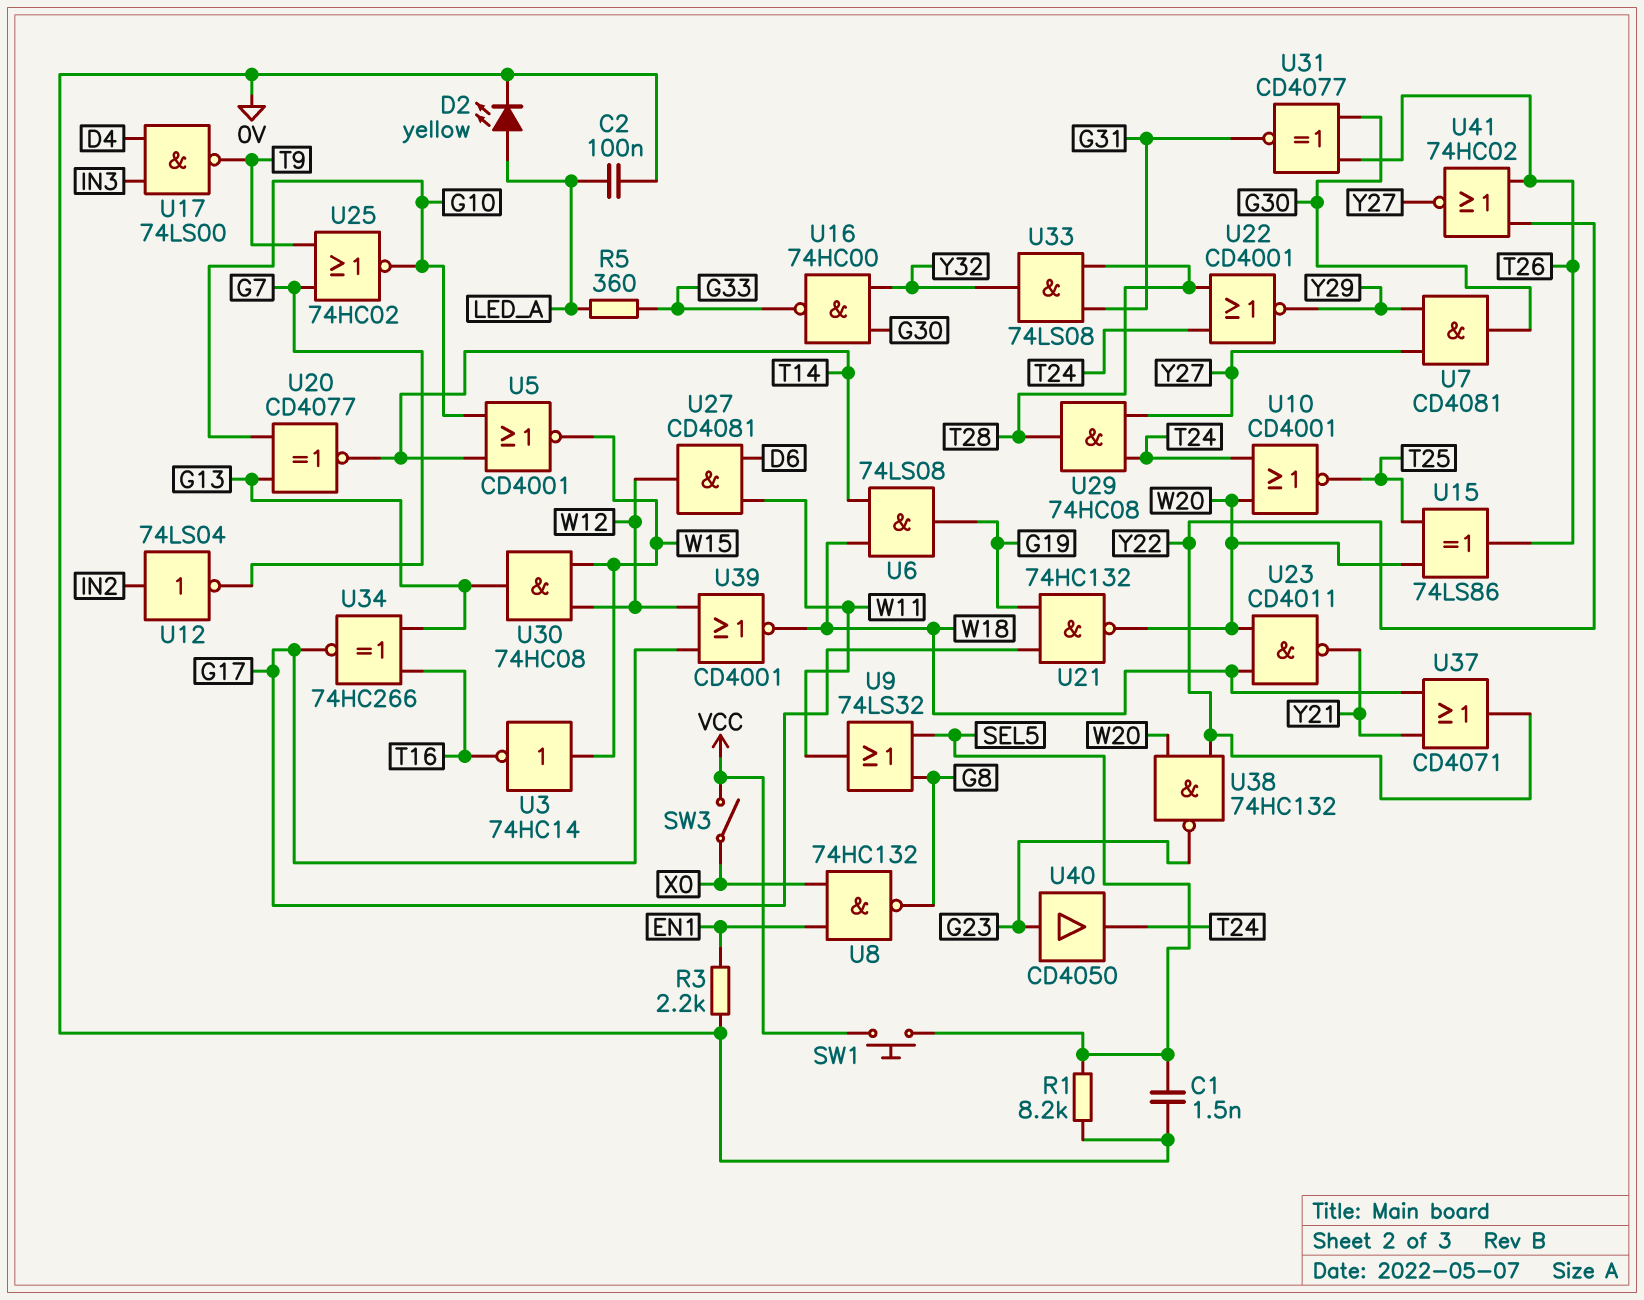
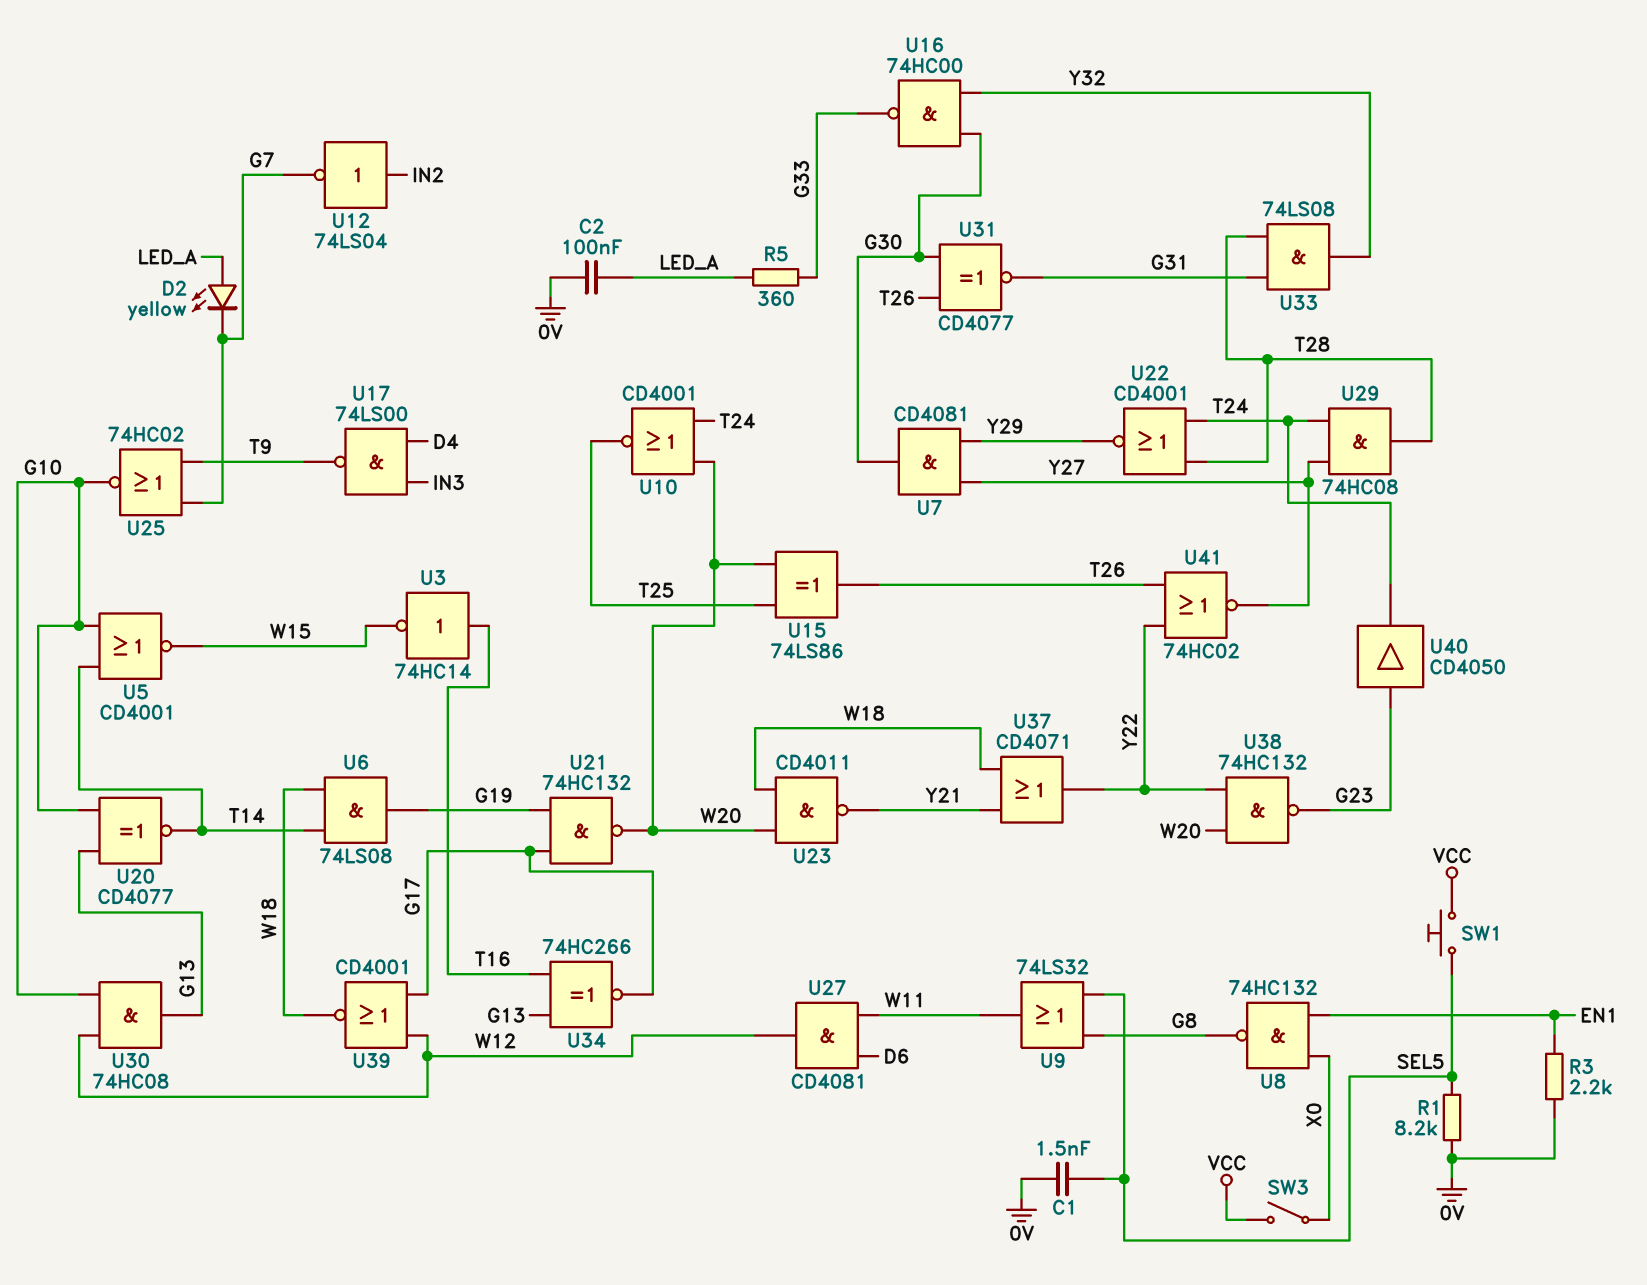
D2: LED yellow (A LED_A, K 0V) -> LED yellow (A LED_A, K G7)
U3: NOT 74HC14 (in W15, out T16) -> NOT 74HC14 (in T16, out W15)
U30: AND 74HC08 (in W12, in W15, out G13) -> AND 74HC08 (in G10, in W12, out G13)

